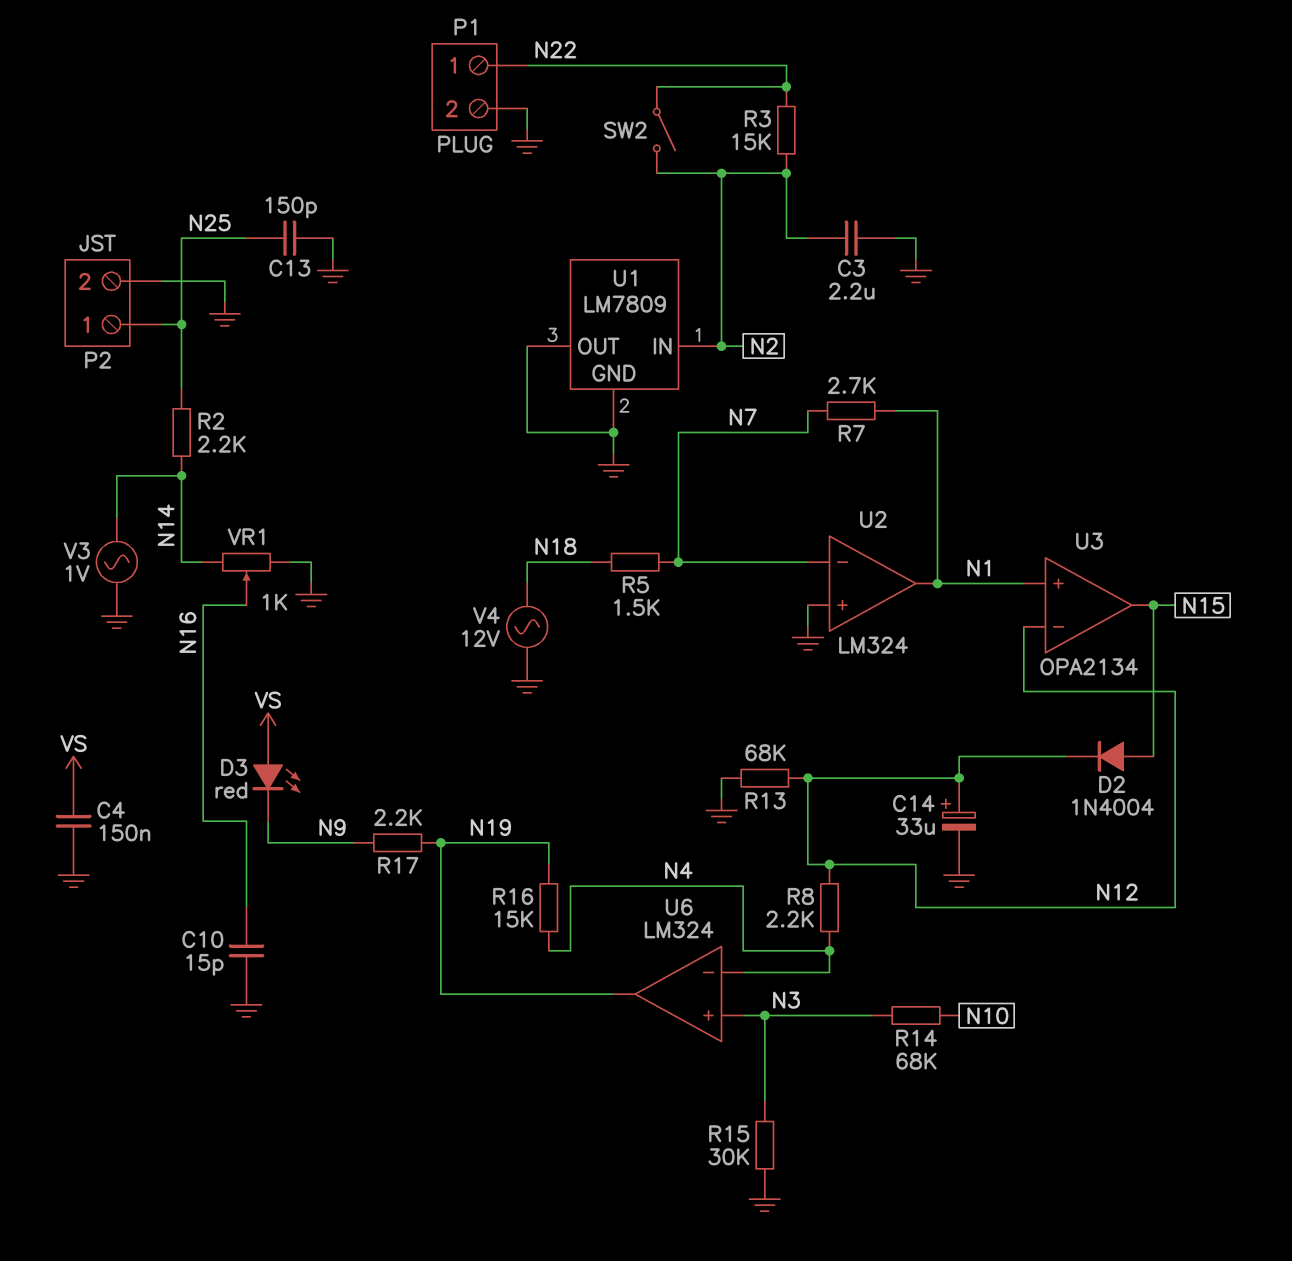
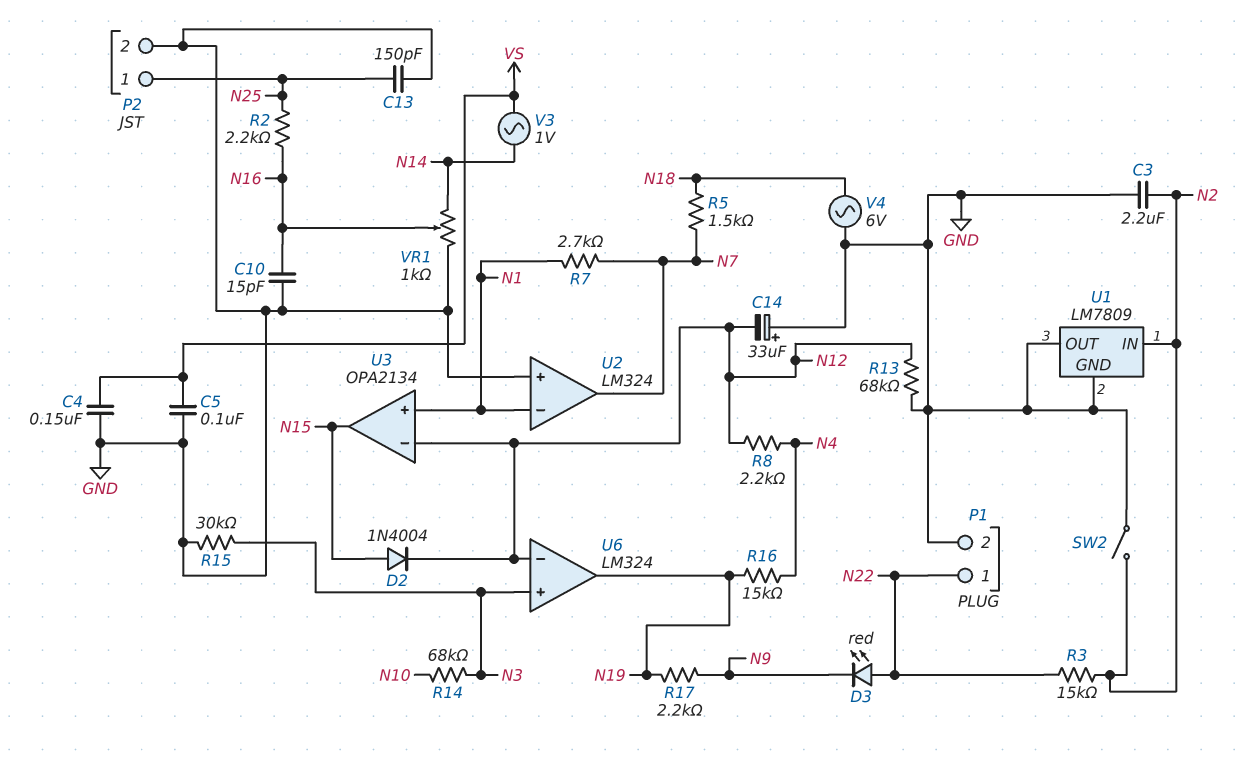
C5: none -> 100nF (GND, VS)
C14: 33uF (plus N12, minus GND) -> 33uF (plus GND, minus N12)
D3: LED red (A VS, K N9) -> LED red (A N22, K N9)
R2: 2.2k (N14, N25) -> 2.2k (N16, N25)
SW2: switch (N2, N22) -> switch (GND, N2)
U2 pin in-: N7 -> N1
U2 pin out: N1 -> N7
U6 pin in-: N4 -> N12
V3: AC 1V (GND, N14) -> AC 1V (N14, VS)
V4: AC 12V (GND, N18) -> AC 6V (GND, N18)

